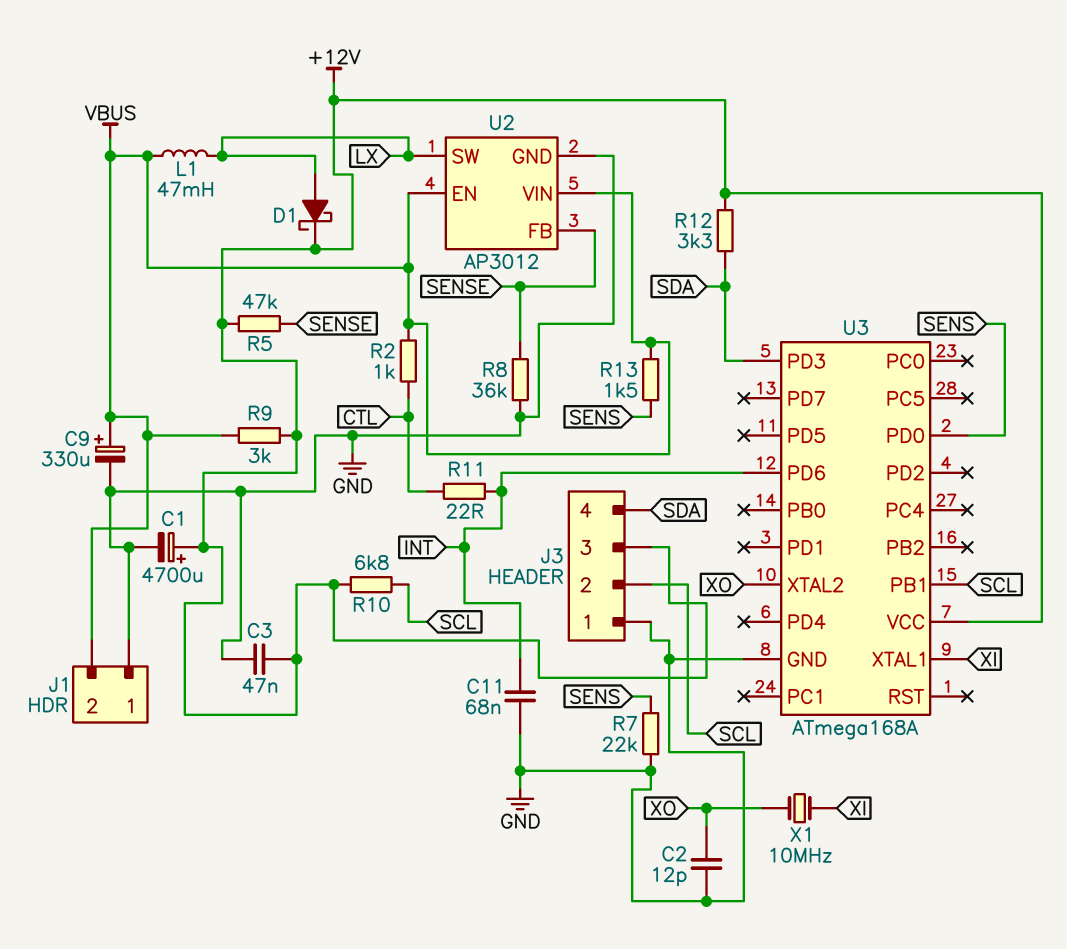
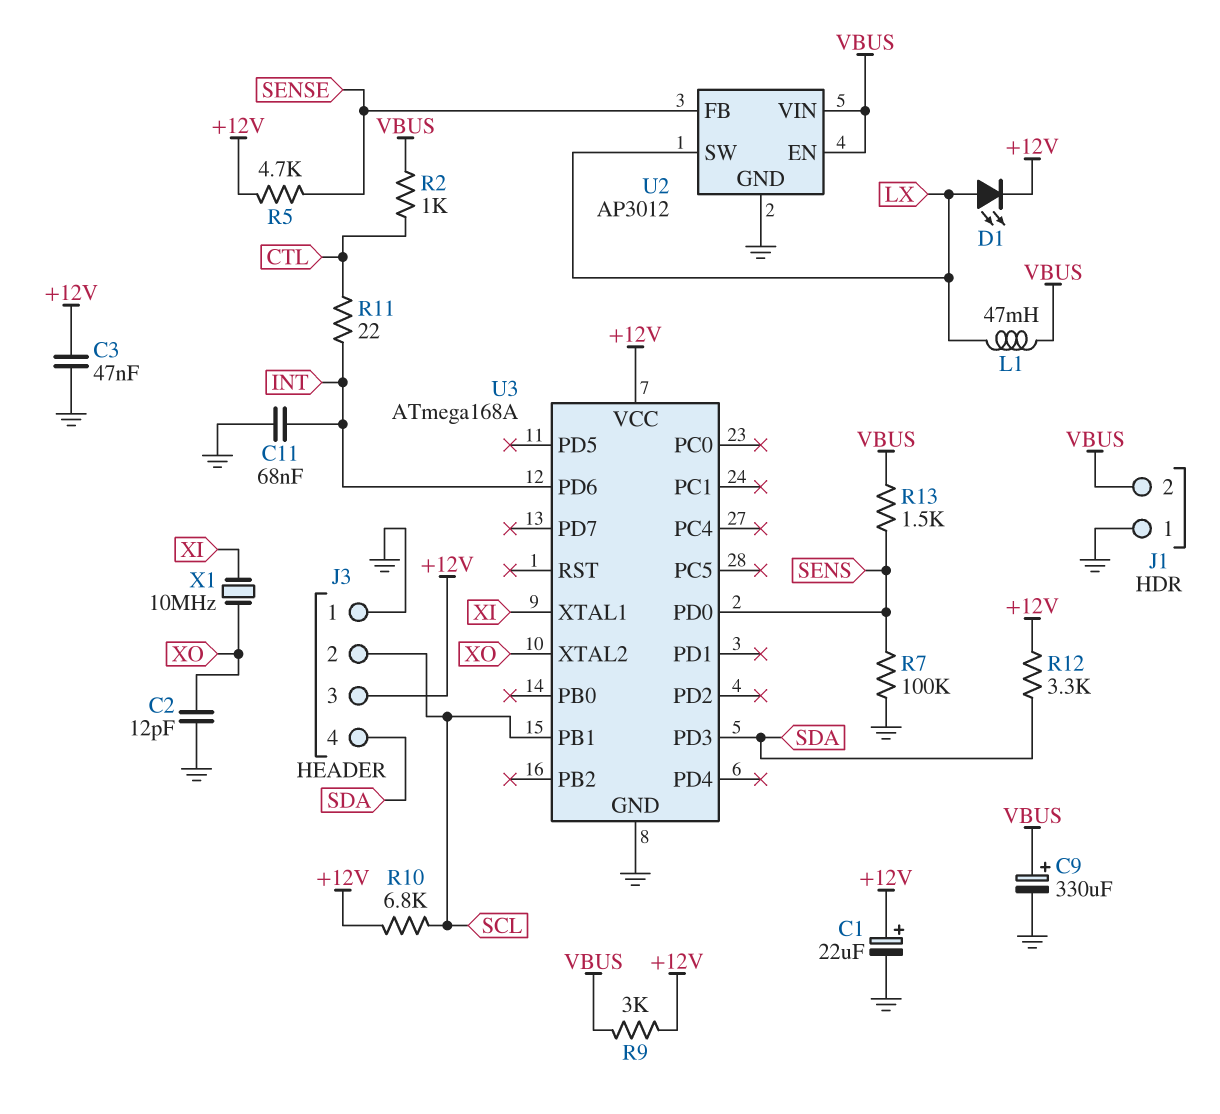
C1: 4700uF (plus +12V, minus GND) -> 22uF (plus +12V, minus GND)
D1: schottky (A LX, K +12V) -> LED (A LX, K +12V)
R5: 47k (+12V, SENSE) -> 4.7k (+12V, SENSE)
R7: 22k (GND, SENS) -> 100k (GND, SENS)
R8: 36k (GND, SENSE) -> none

